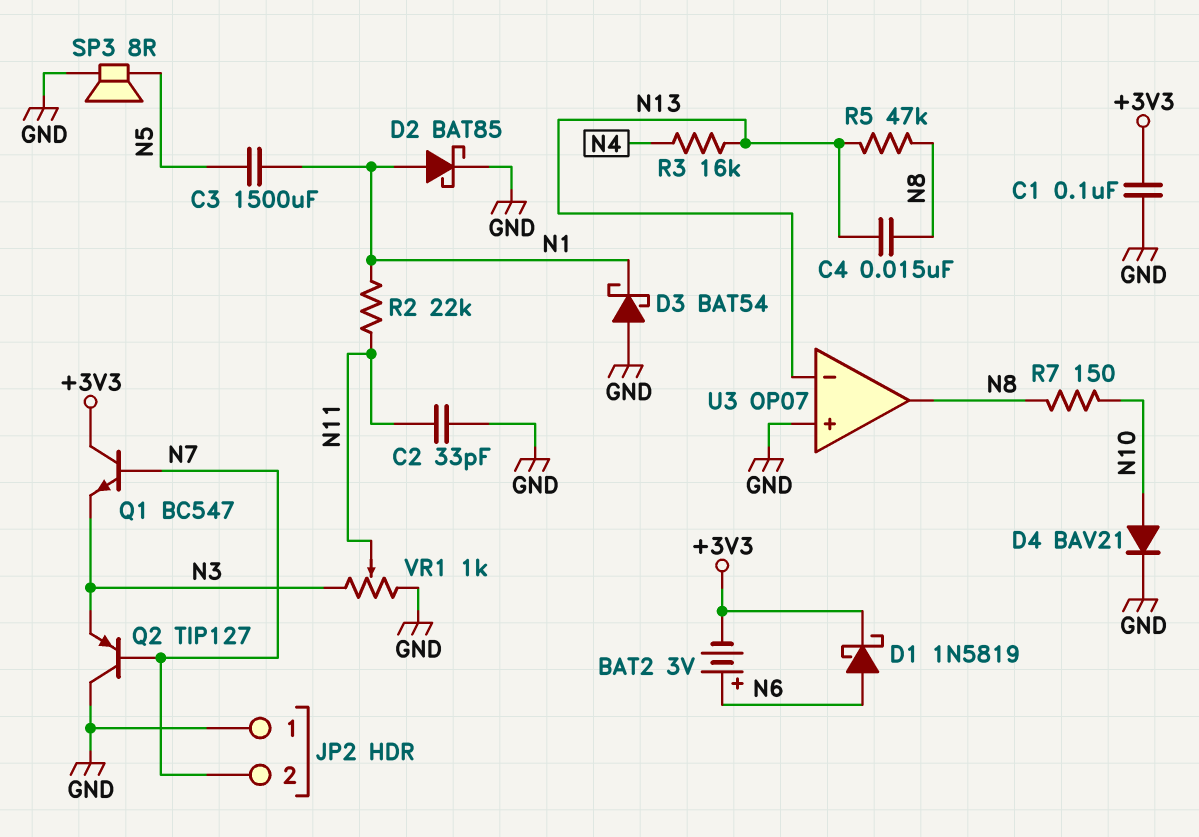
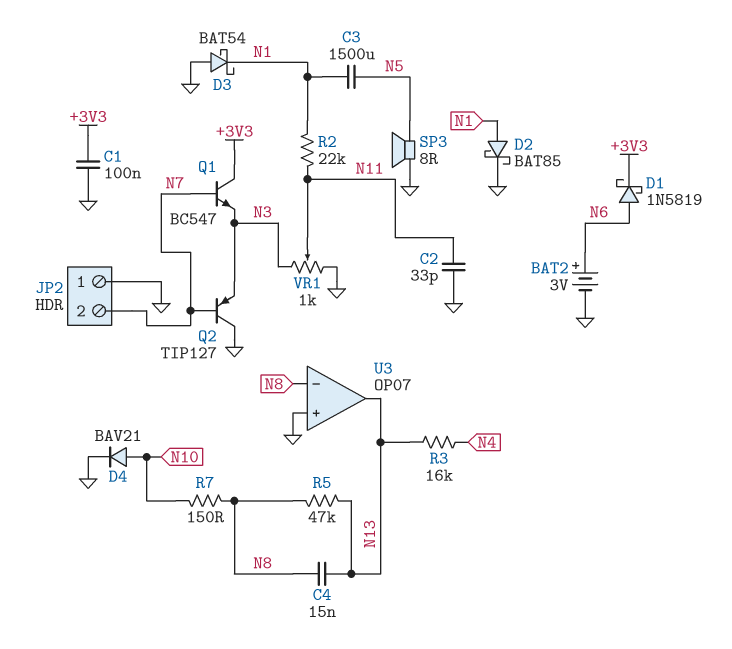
BAT2: 3V (plus N6, minus +3V3) -> 3V (plus N6, minus GND)
U3 pin in-: N13 -> N8
U3 pin out: N8 -> N13

